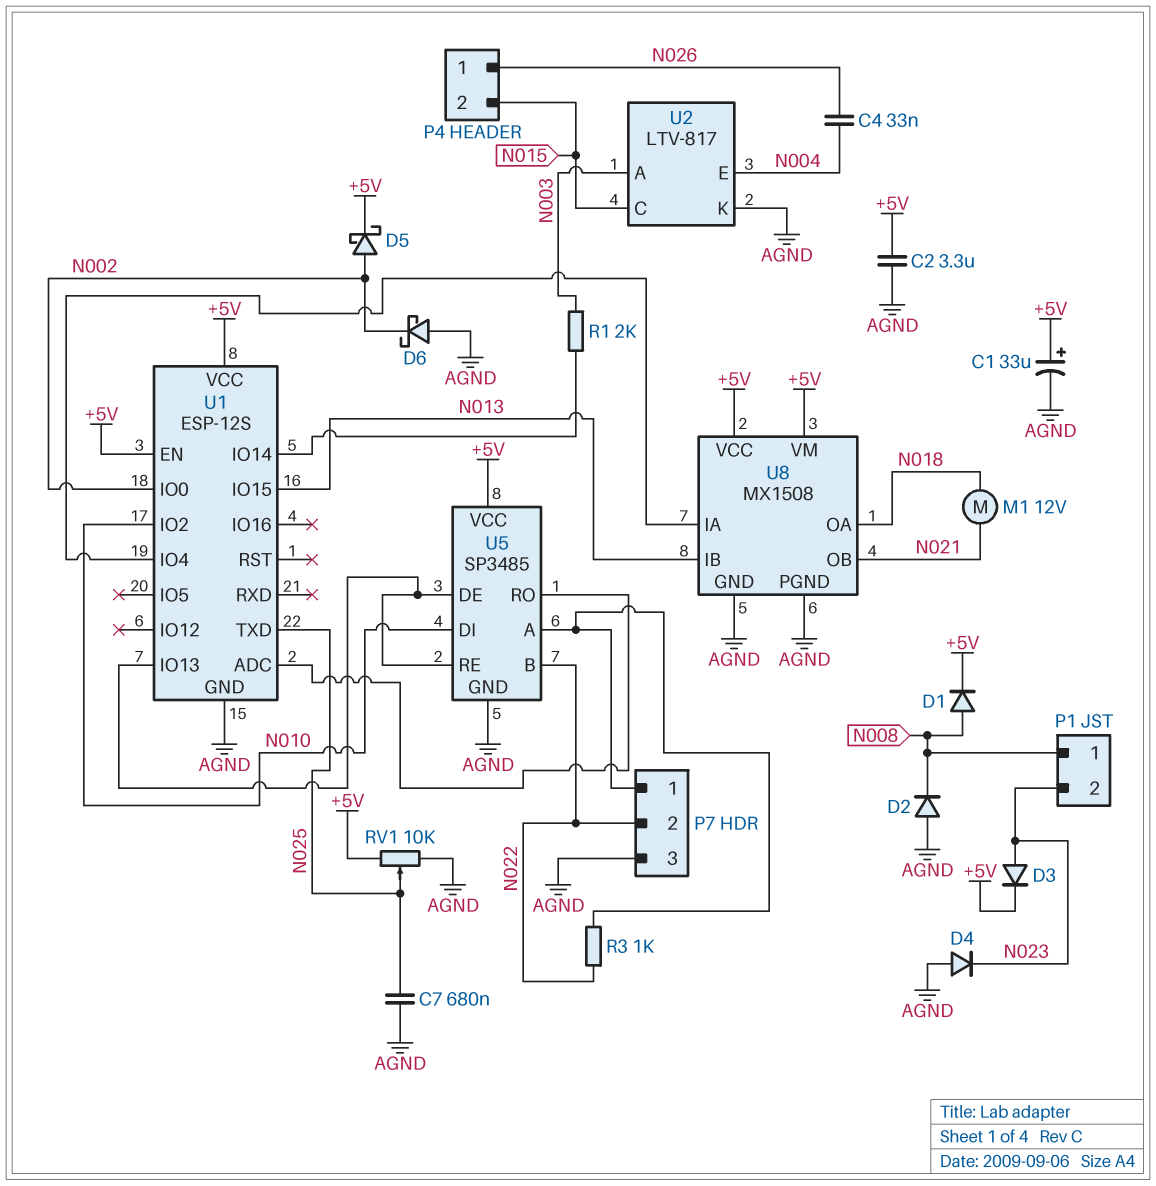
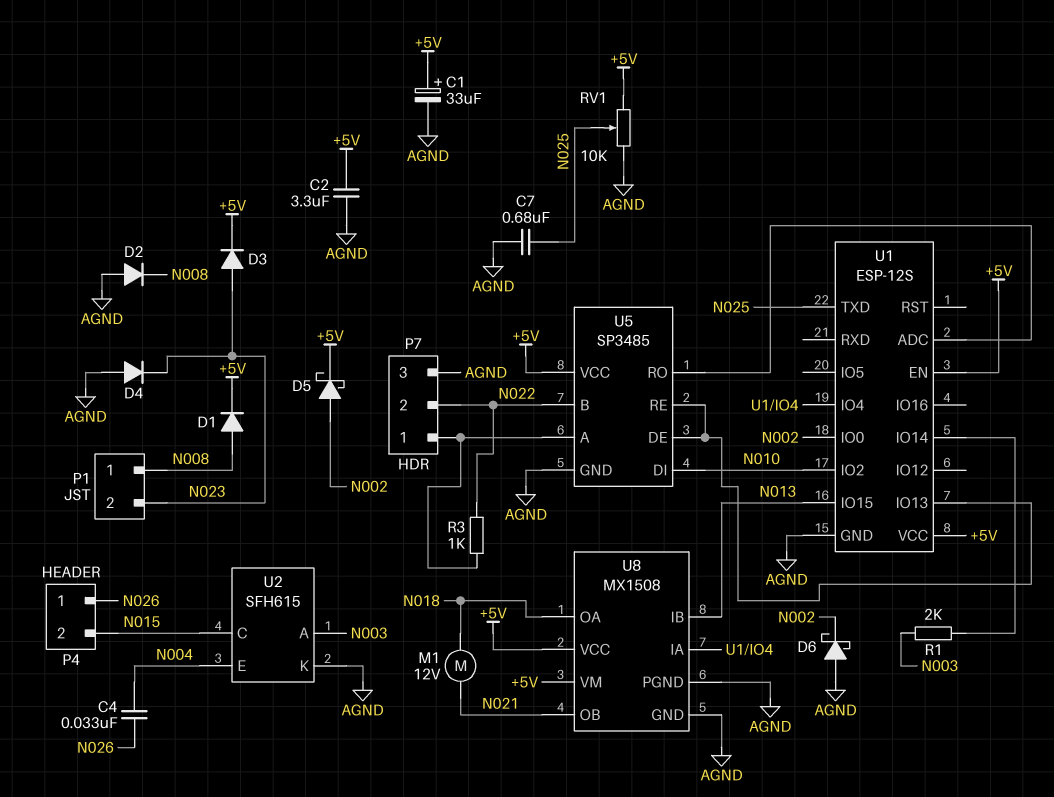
U2: LTV-817 -> SFH615

